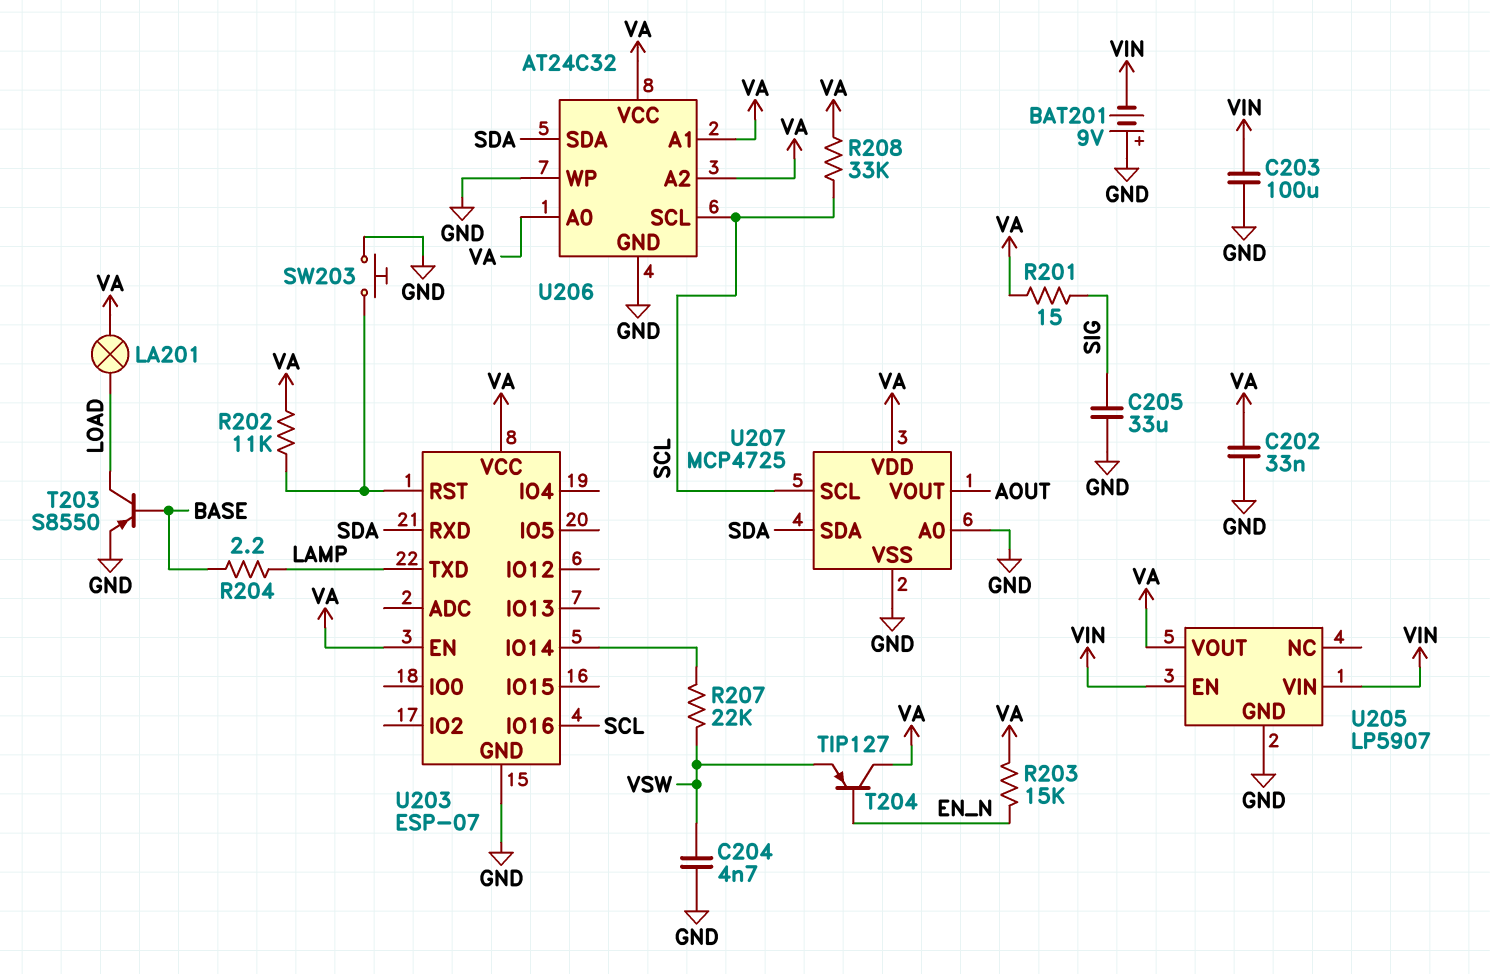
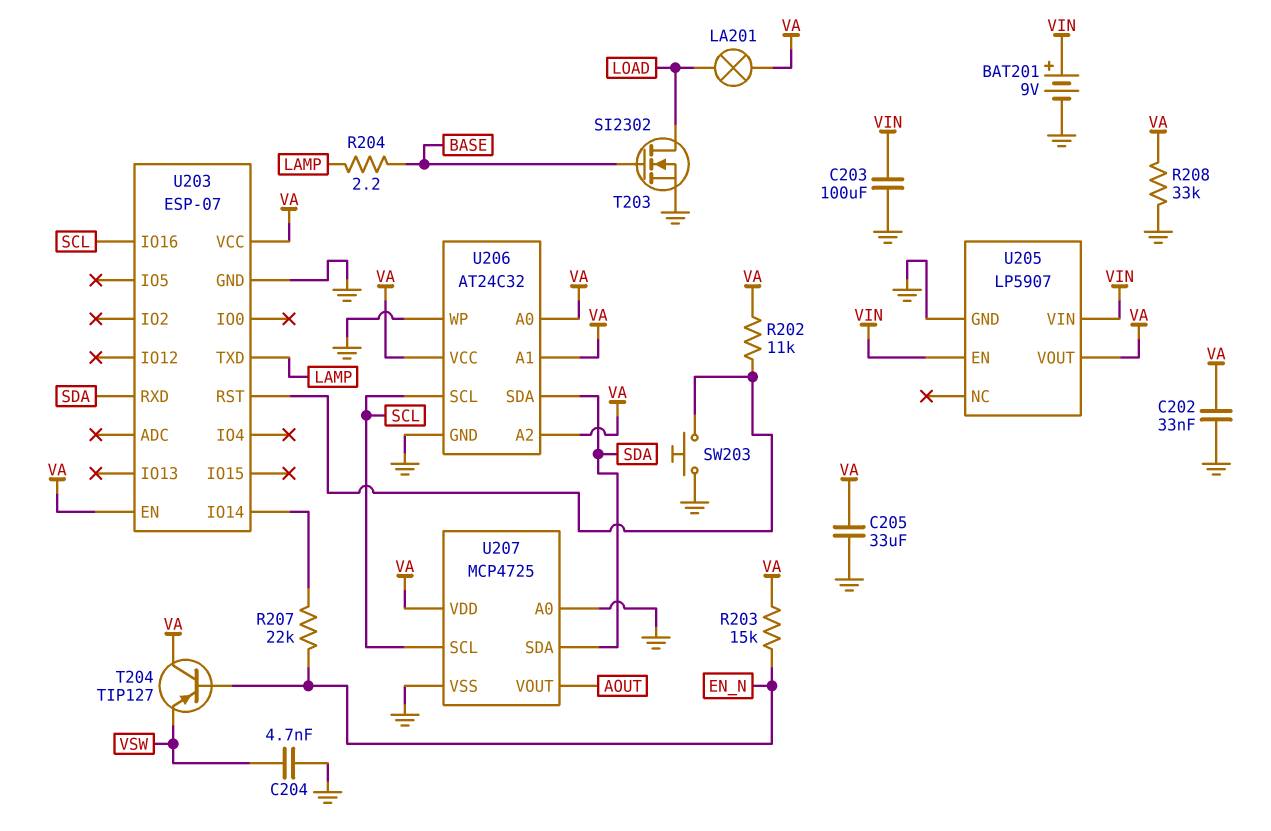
BAT201: 9V (plus GND, minus VIN) -> 9V (plus VIN, minus GND)
C205: 33uF (GND, SIG) -> 33uF (GND, VA)
R201: 15 (SIG, VA) -> none
R207: 22k (U203/IO14, VSW) -> 22k (EN_N, U203/IO14)
R208: 33k (SCL, VA) -> 33k (GND, VA)
T203: PNP S8550 (B BASE, C LOAD, E GND) -> NMOS SI2302 (G BASE, D LOAD, S GND)

